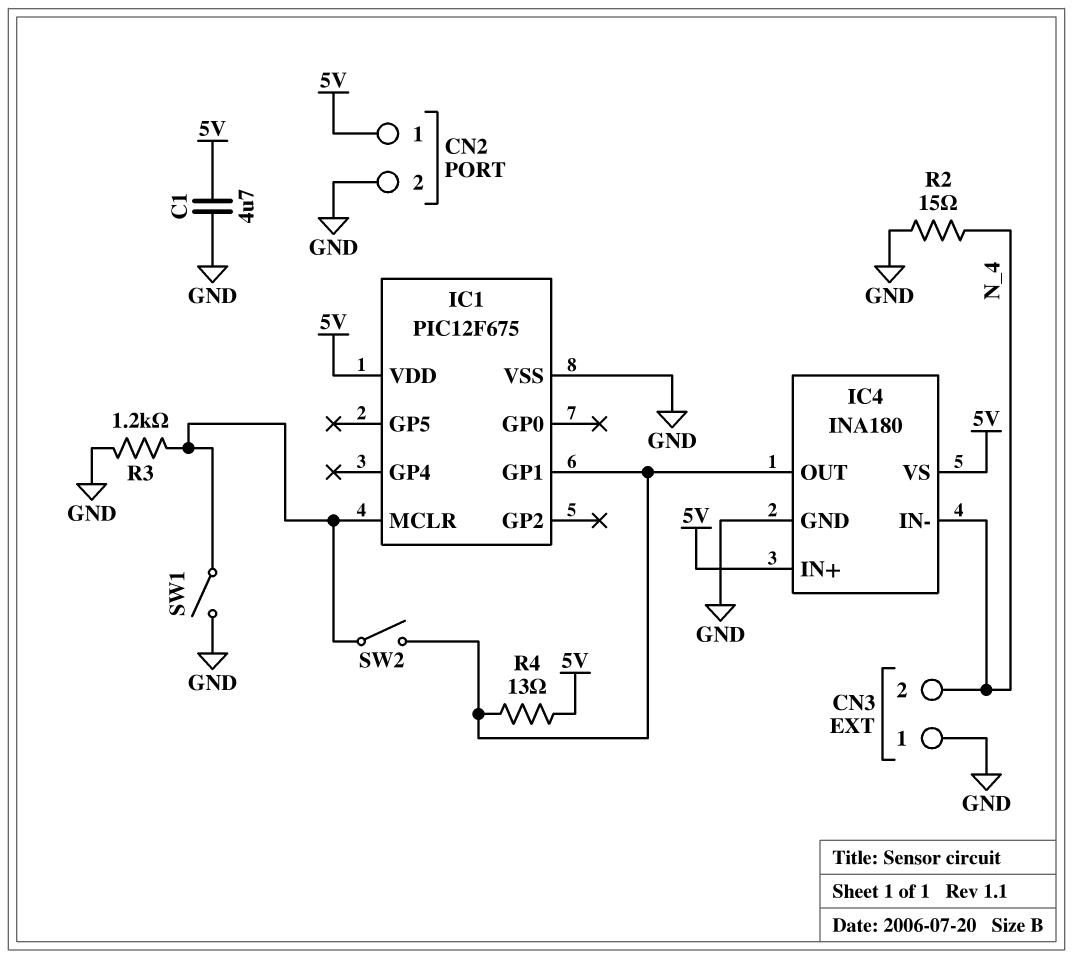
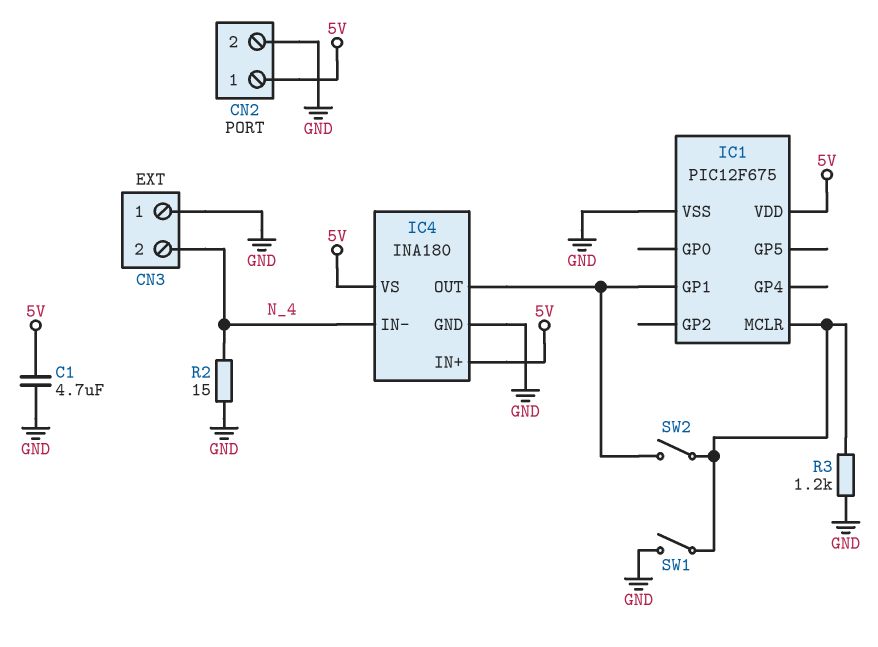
R4: 13 (5V, IC1/GP1) -> none

